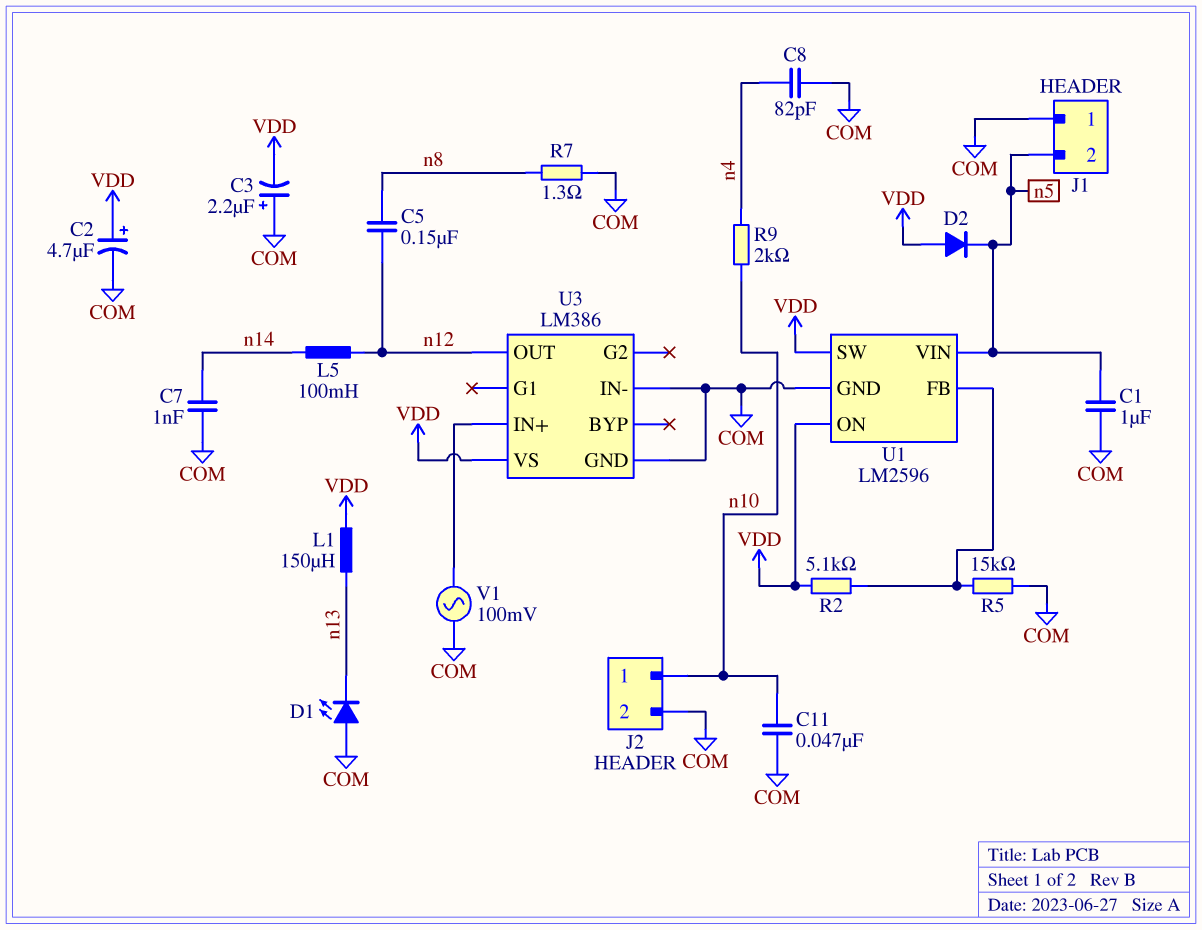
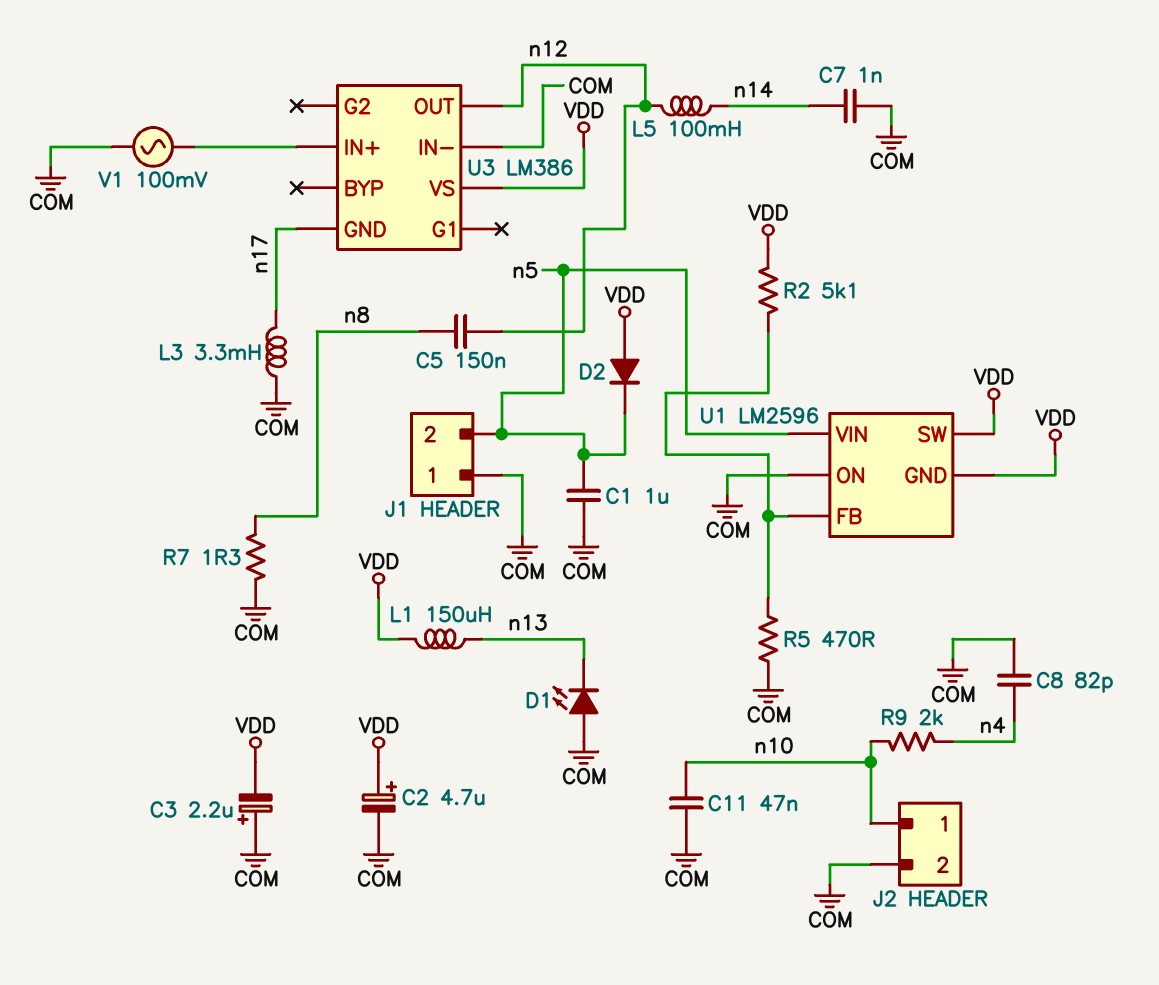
L3: none -> 3.3mH (COM, n17)
R5: 15k (COM, U1/FB) -> 470 (COM, U1/FB)
U1 pin GND: COM -> VDD
U1 pin ON: VDD -> COM
U3 pin GND: COM -> n17

